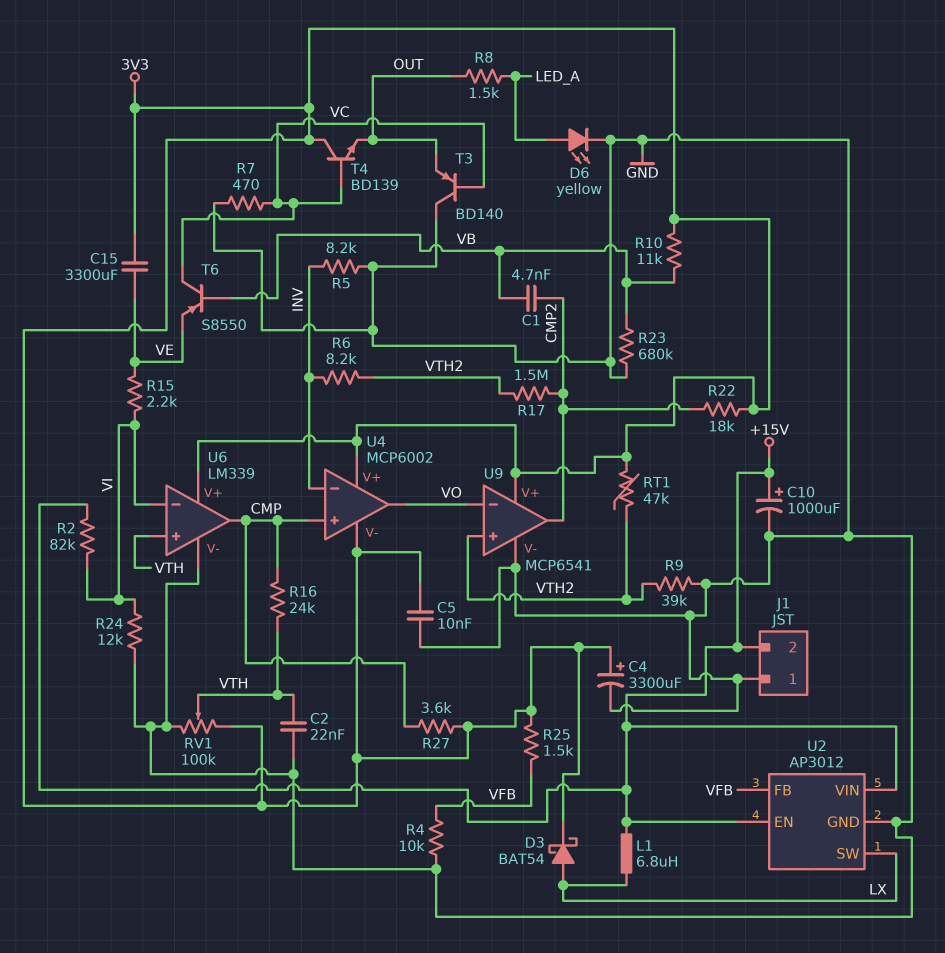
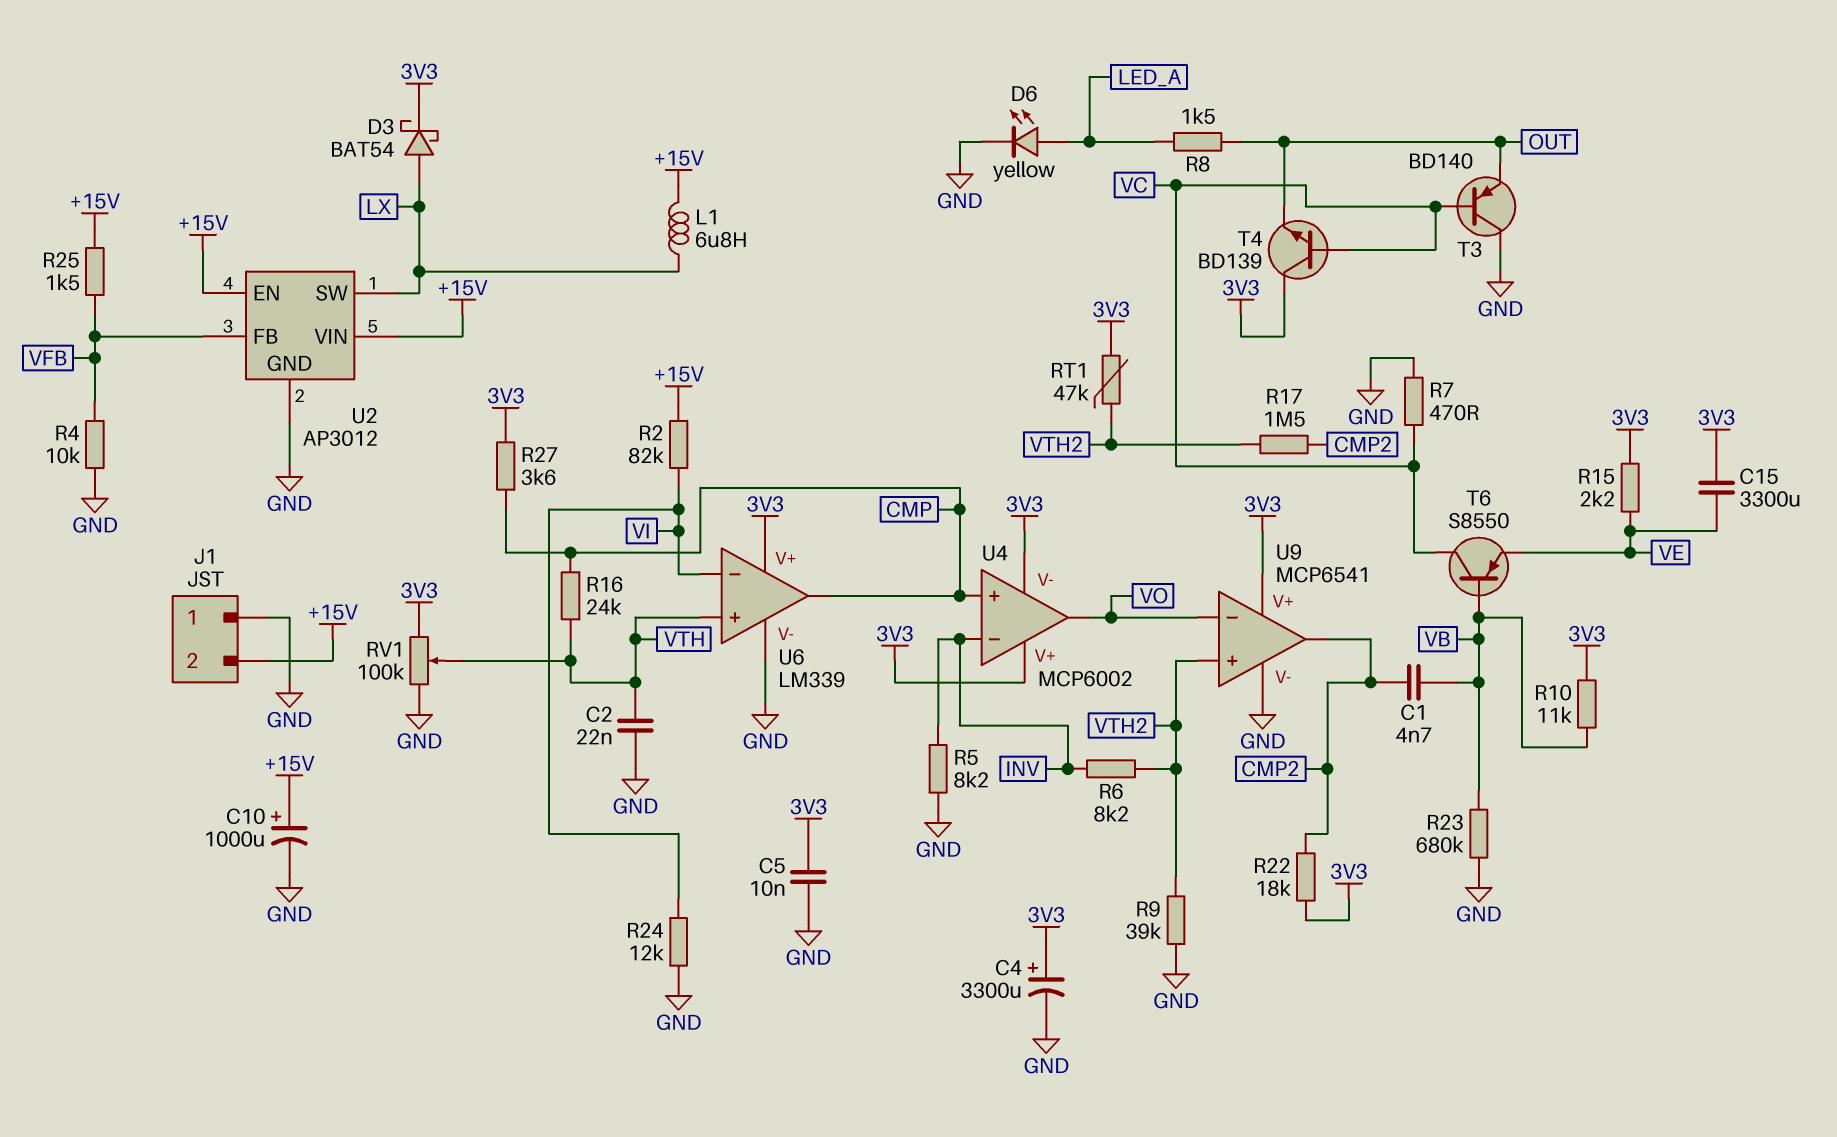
R15: 2.2k (VE, VI) -> 2.2k (3V3, VE)
R25: 1.5k (3V3, VFB) -> 1.5k (+15V, VFB)

